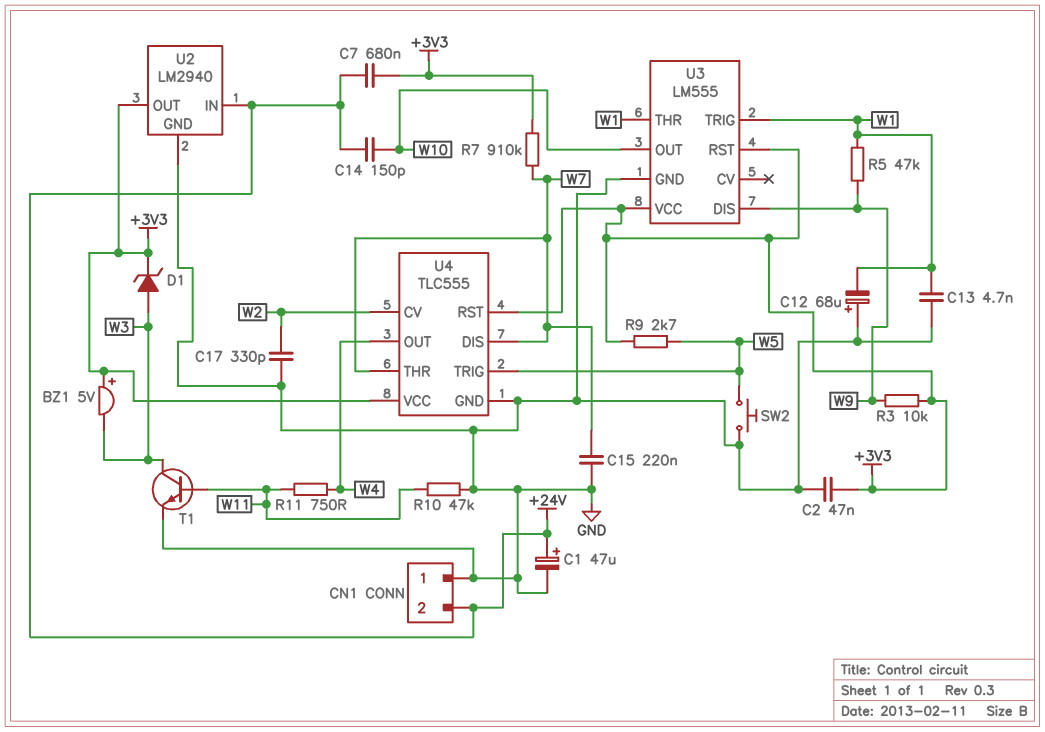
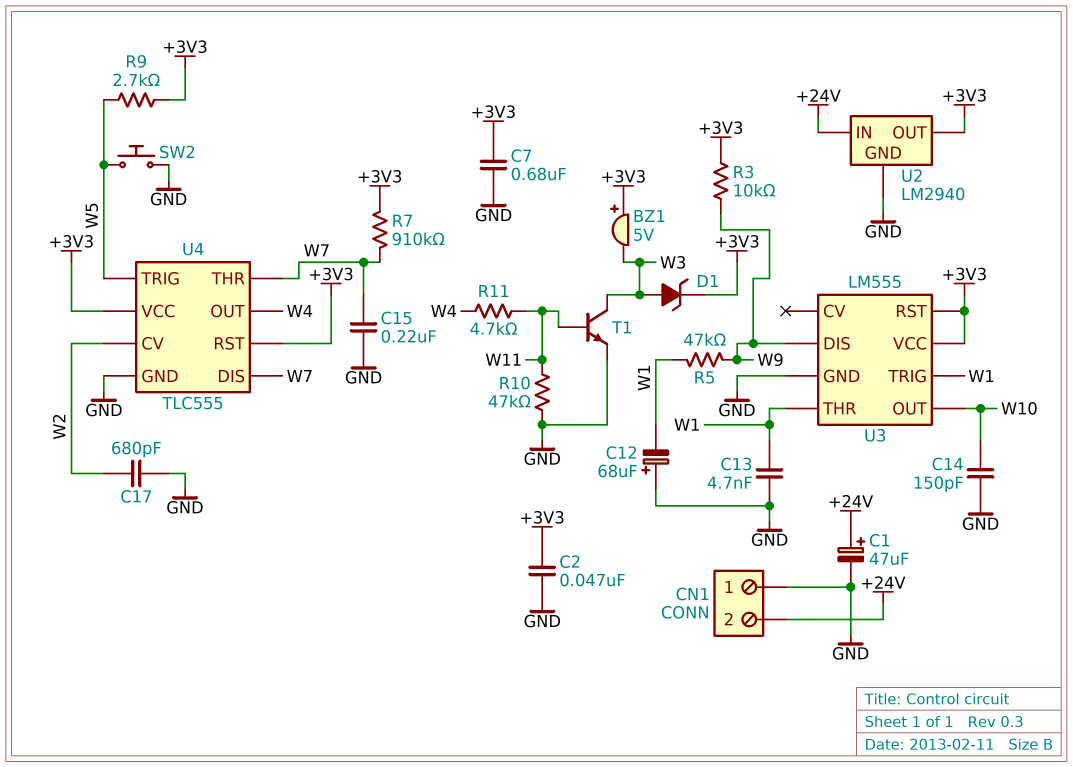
C7: 680nF (+3V3, +24V) -> 680nF (+3V3, GND)
C14: 150pF (+24V, W10) -> 150pF (GND, W10)
C17: 330pF (GND, W2) -> 680pF (GND, W2)
R11: 750 (W4, W11) -> 4.7k (W4, W11)

